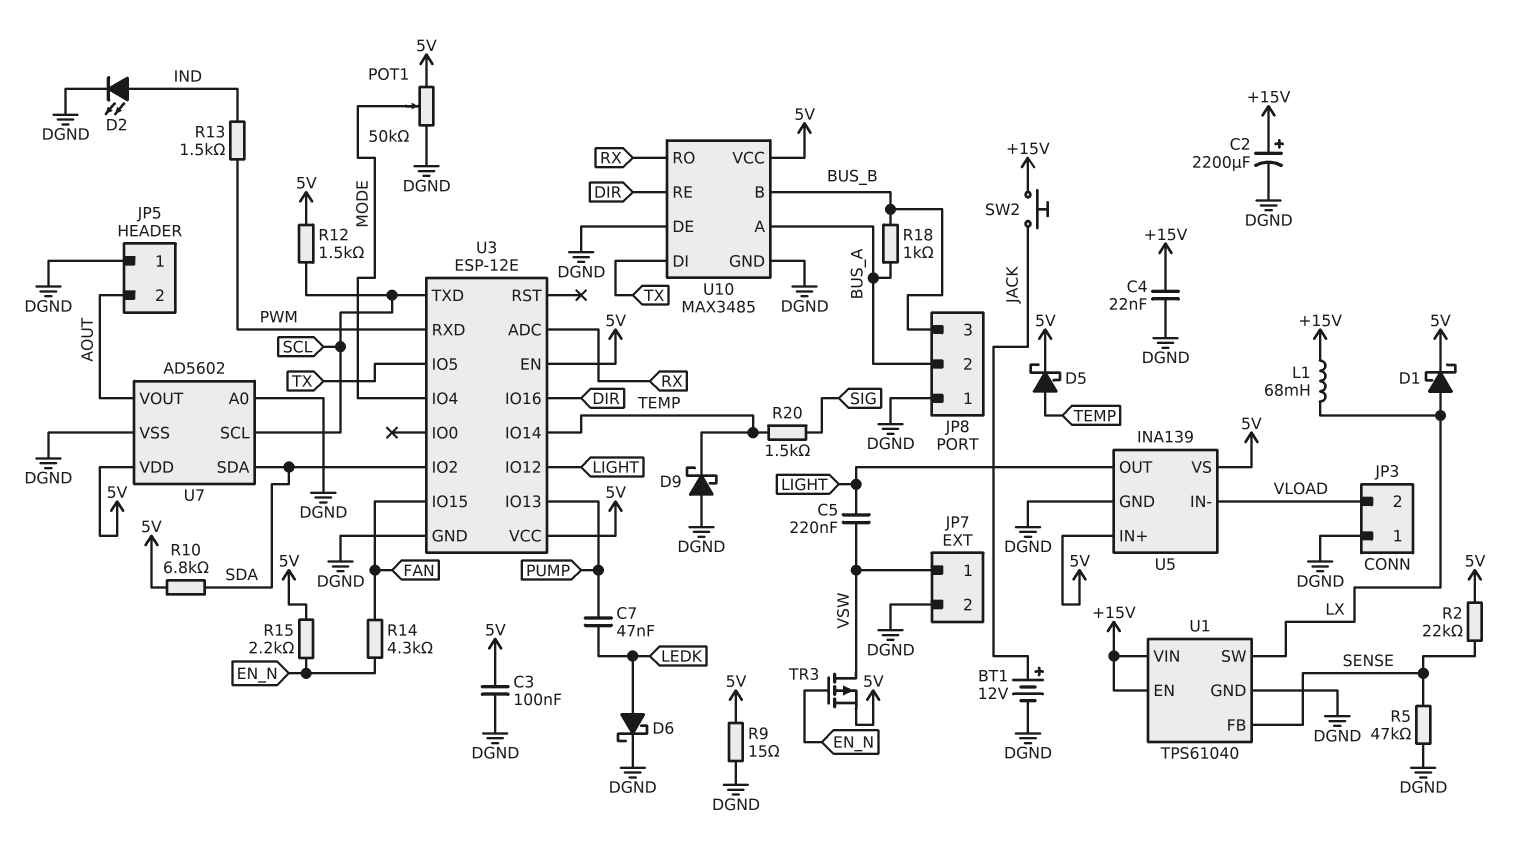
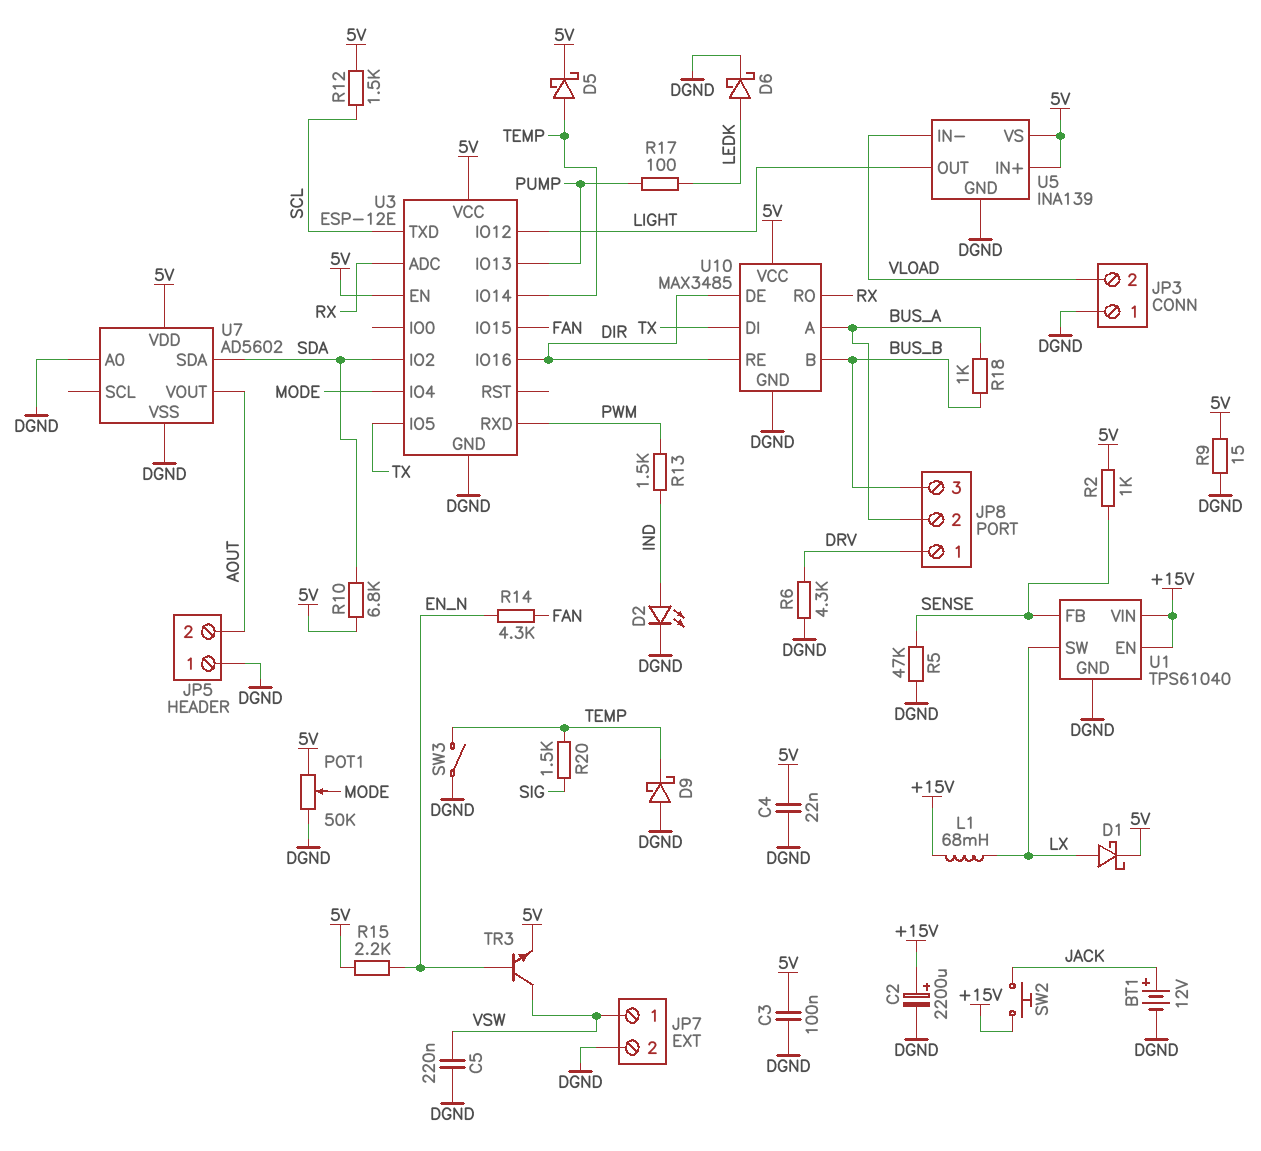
C4: 22nF (+15V, DGND) -> 22nF (5V, DGND)
C5: 220nF (LIGHT, VSW) -> 220nF (DGND, VSW)
C7: 47nF (LEDK, PUMP) -> none
JP8 pin 1: DGND -> DRV
R2: 22k (5V, SENSE) -> 1k (5V, SENSE)
R6: none -> 4.3k (DGND, DRV)
R17: none -> 100 (LEDK, PUMP)
SW3: none -> switch (DGND, TEMP)
TR3: PMOS (G EN_N, D VSW, S 5V) -> NPN (B EN_N, C VSW, E 5V)
U7 pin SCL: SCL -> none
U10 pin DE: DGND -> DIR

